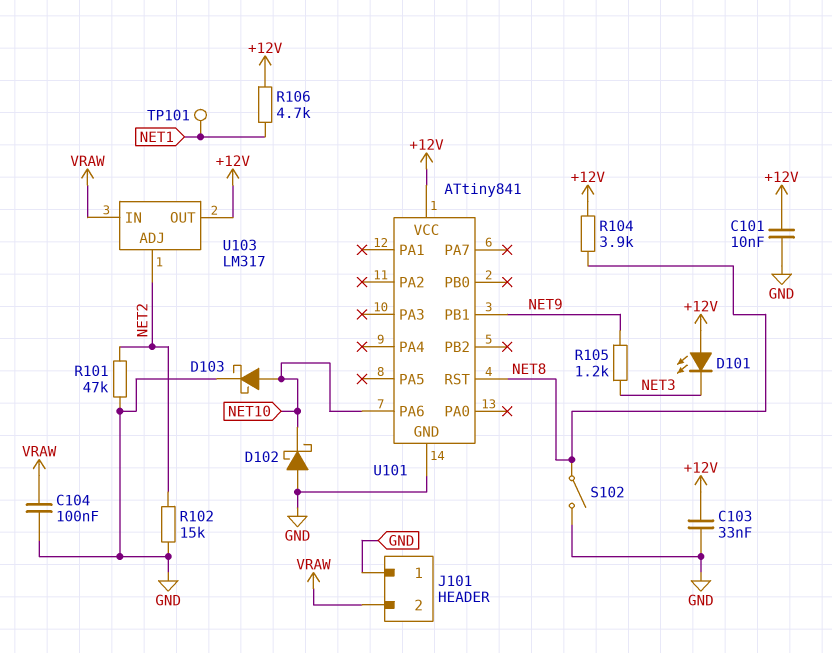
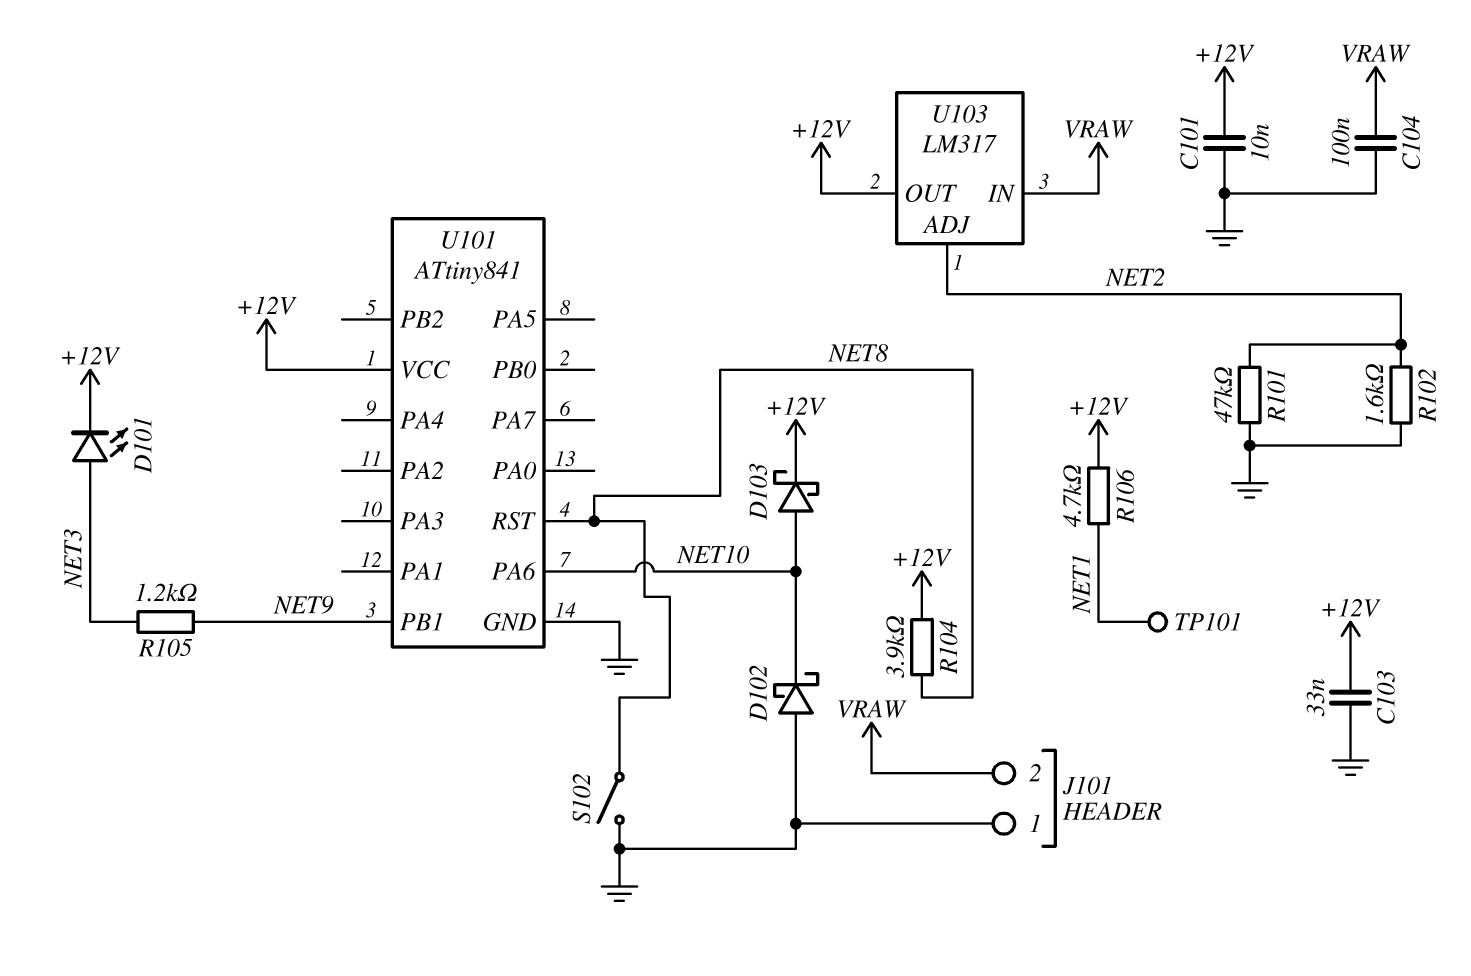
D101: LED (A +12V, K NET3) -> LED (A NET3, K +12V)
D103: schottky (A NET10, K GND) -> schottky (A NET10, K +12V)
R102: 15k (GND, NET2) -> 1.6k (GND, NET2)

